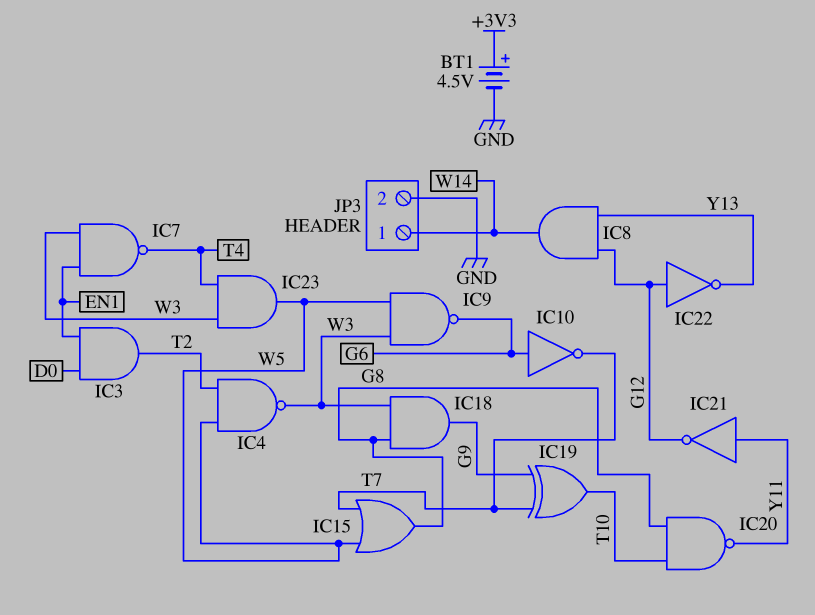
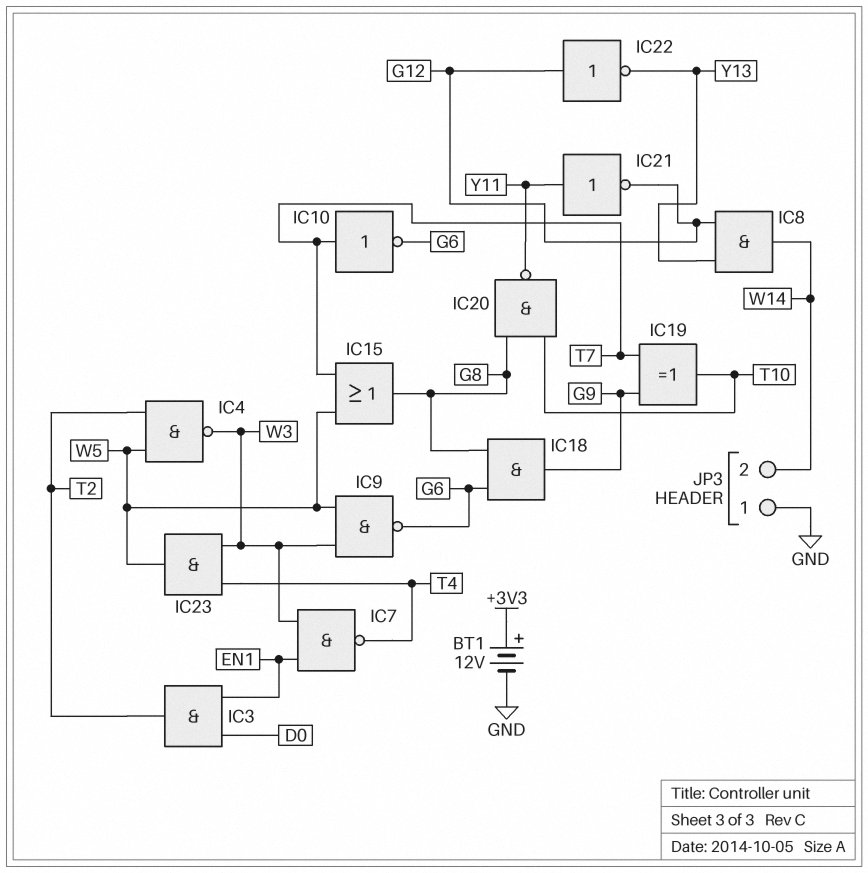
BT1: 4.5V (plus +3V3, minus GND) -> 12V (plus +3V3, minus GND)
IC10: NOT (in G6, out T7) -> NOT (in T7, out G6)
IC18: AND (in G8, in W3, out G9) -> AND (in G6, in G8, out G9)
JP3 pin 1: W14 -> GND
JP3 pin 2: GND -> W14

